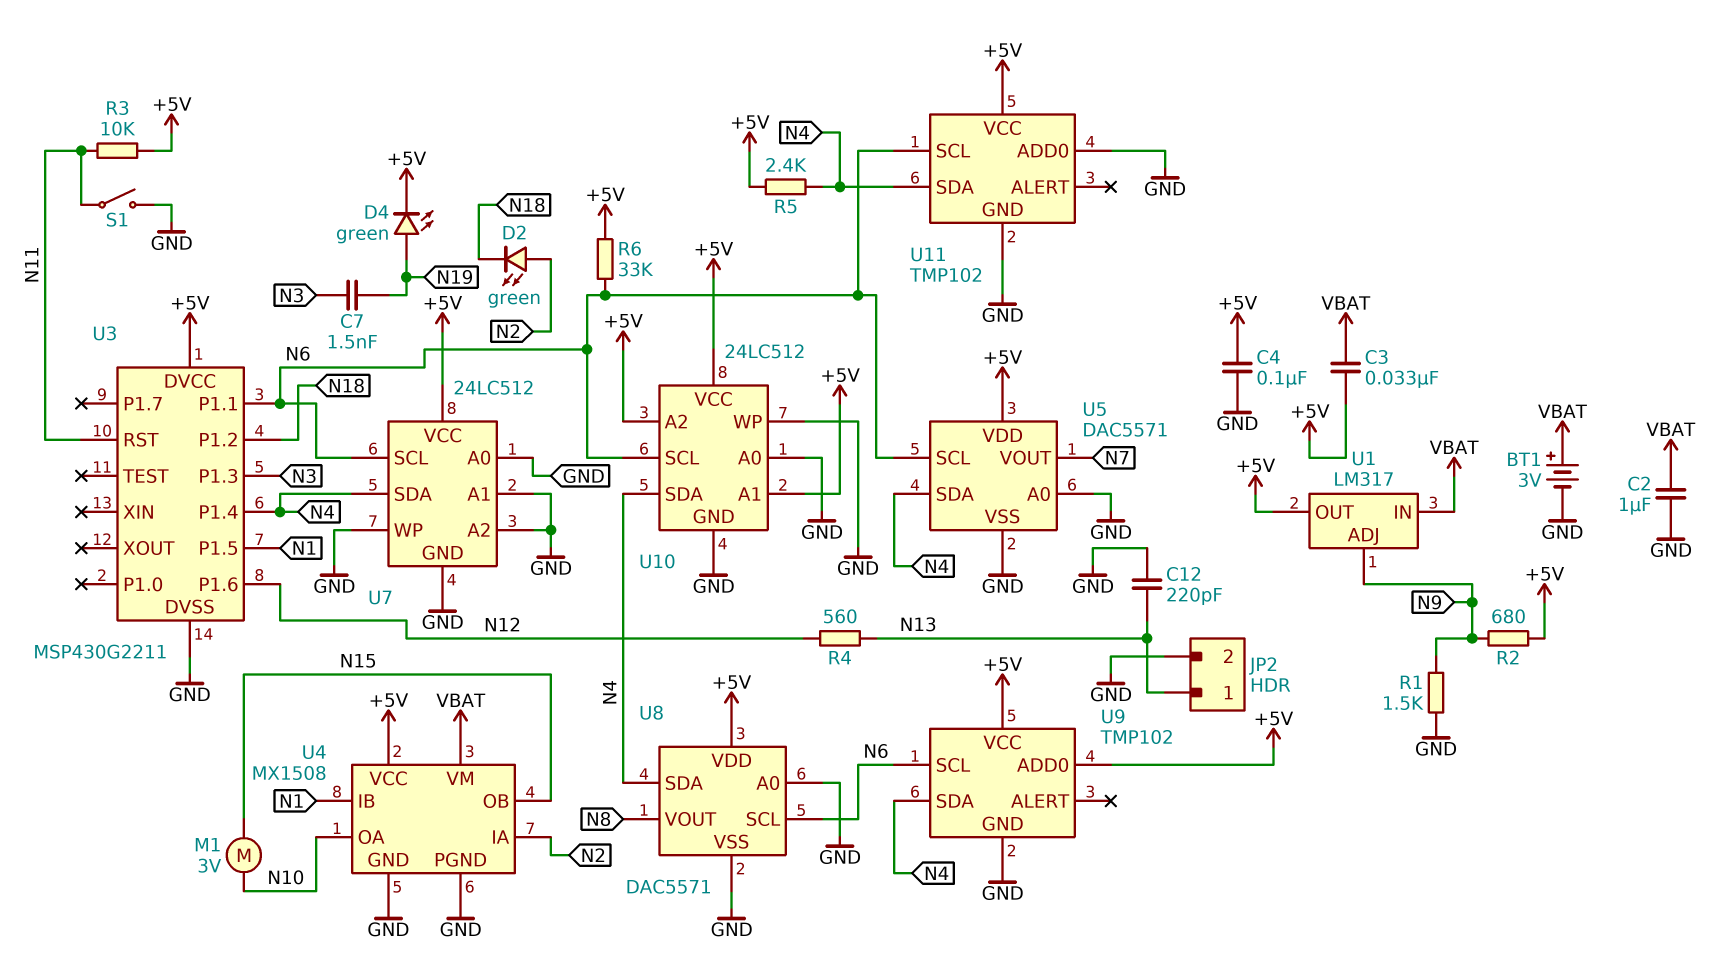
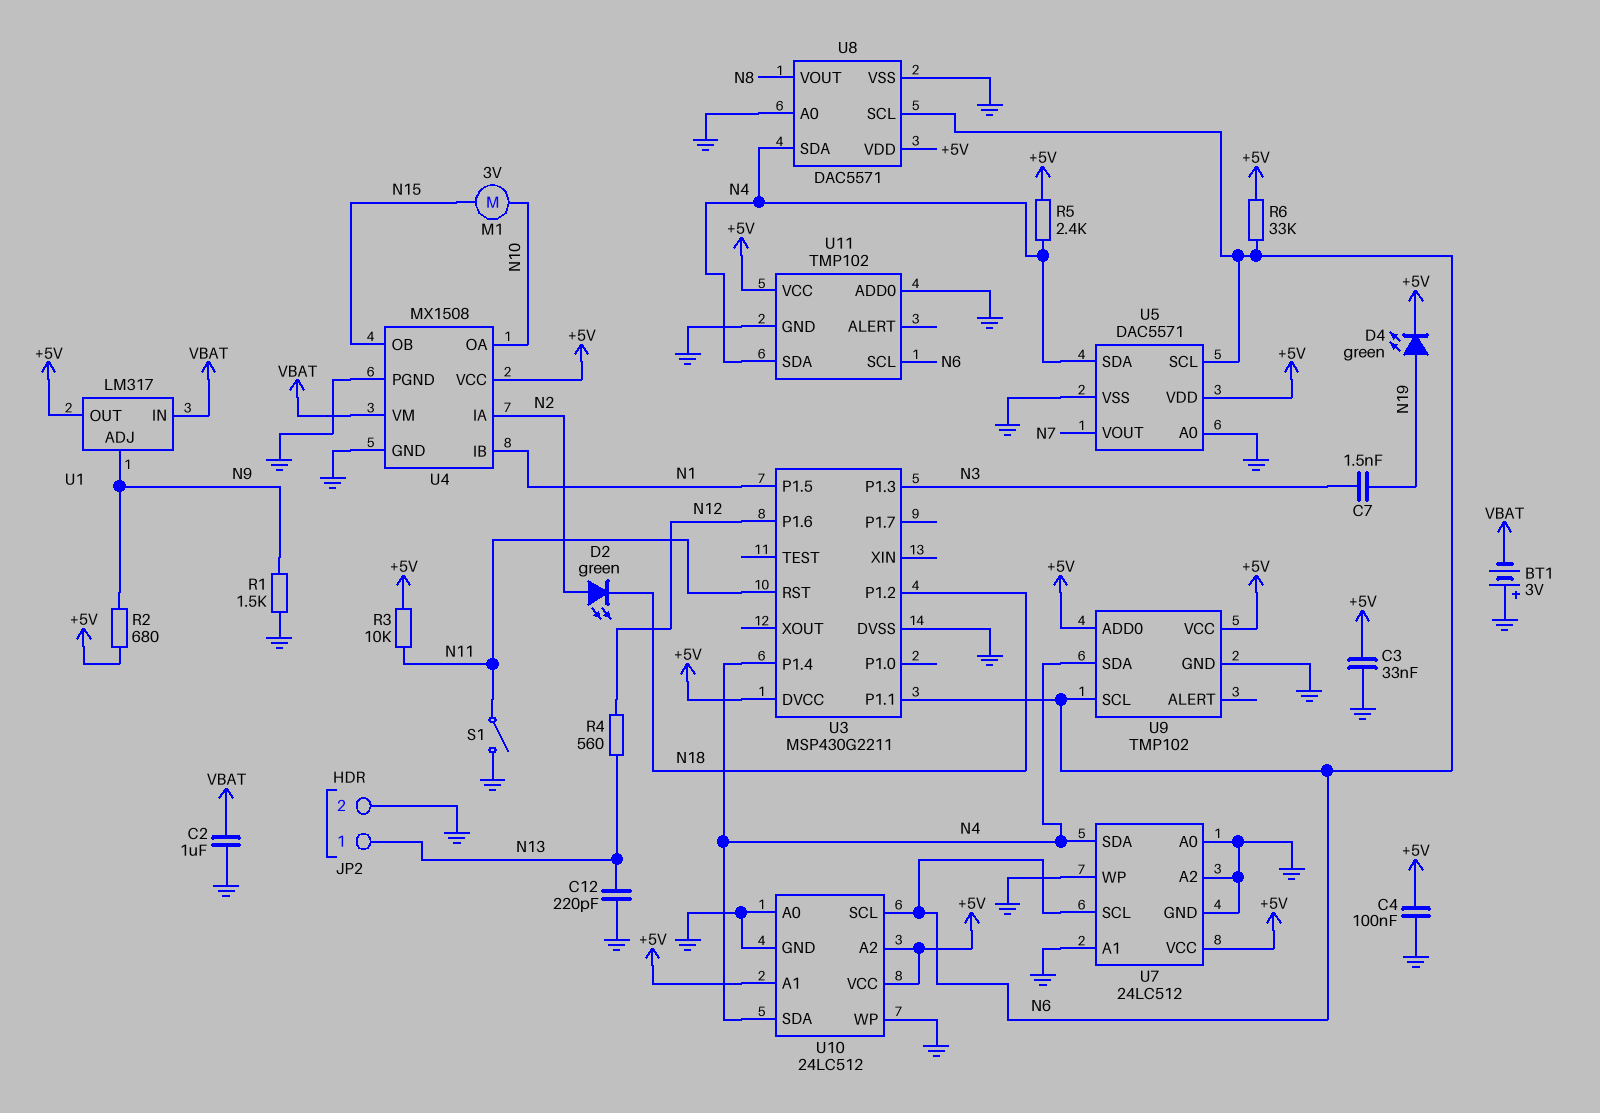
BT1: 3V (plus VBAT, minus GND) -> 3V (plus GND, minus VBAT)
C3: 33nF (+5V, VBAT) -> 33nF (+5V, GND)

